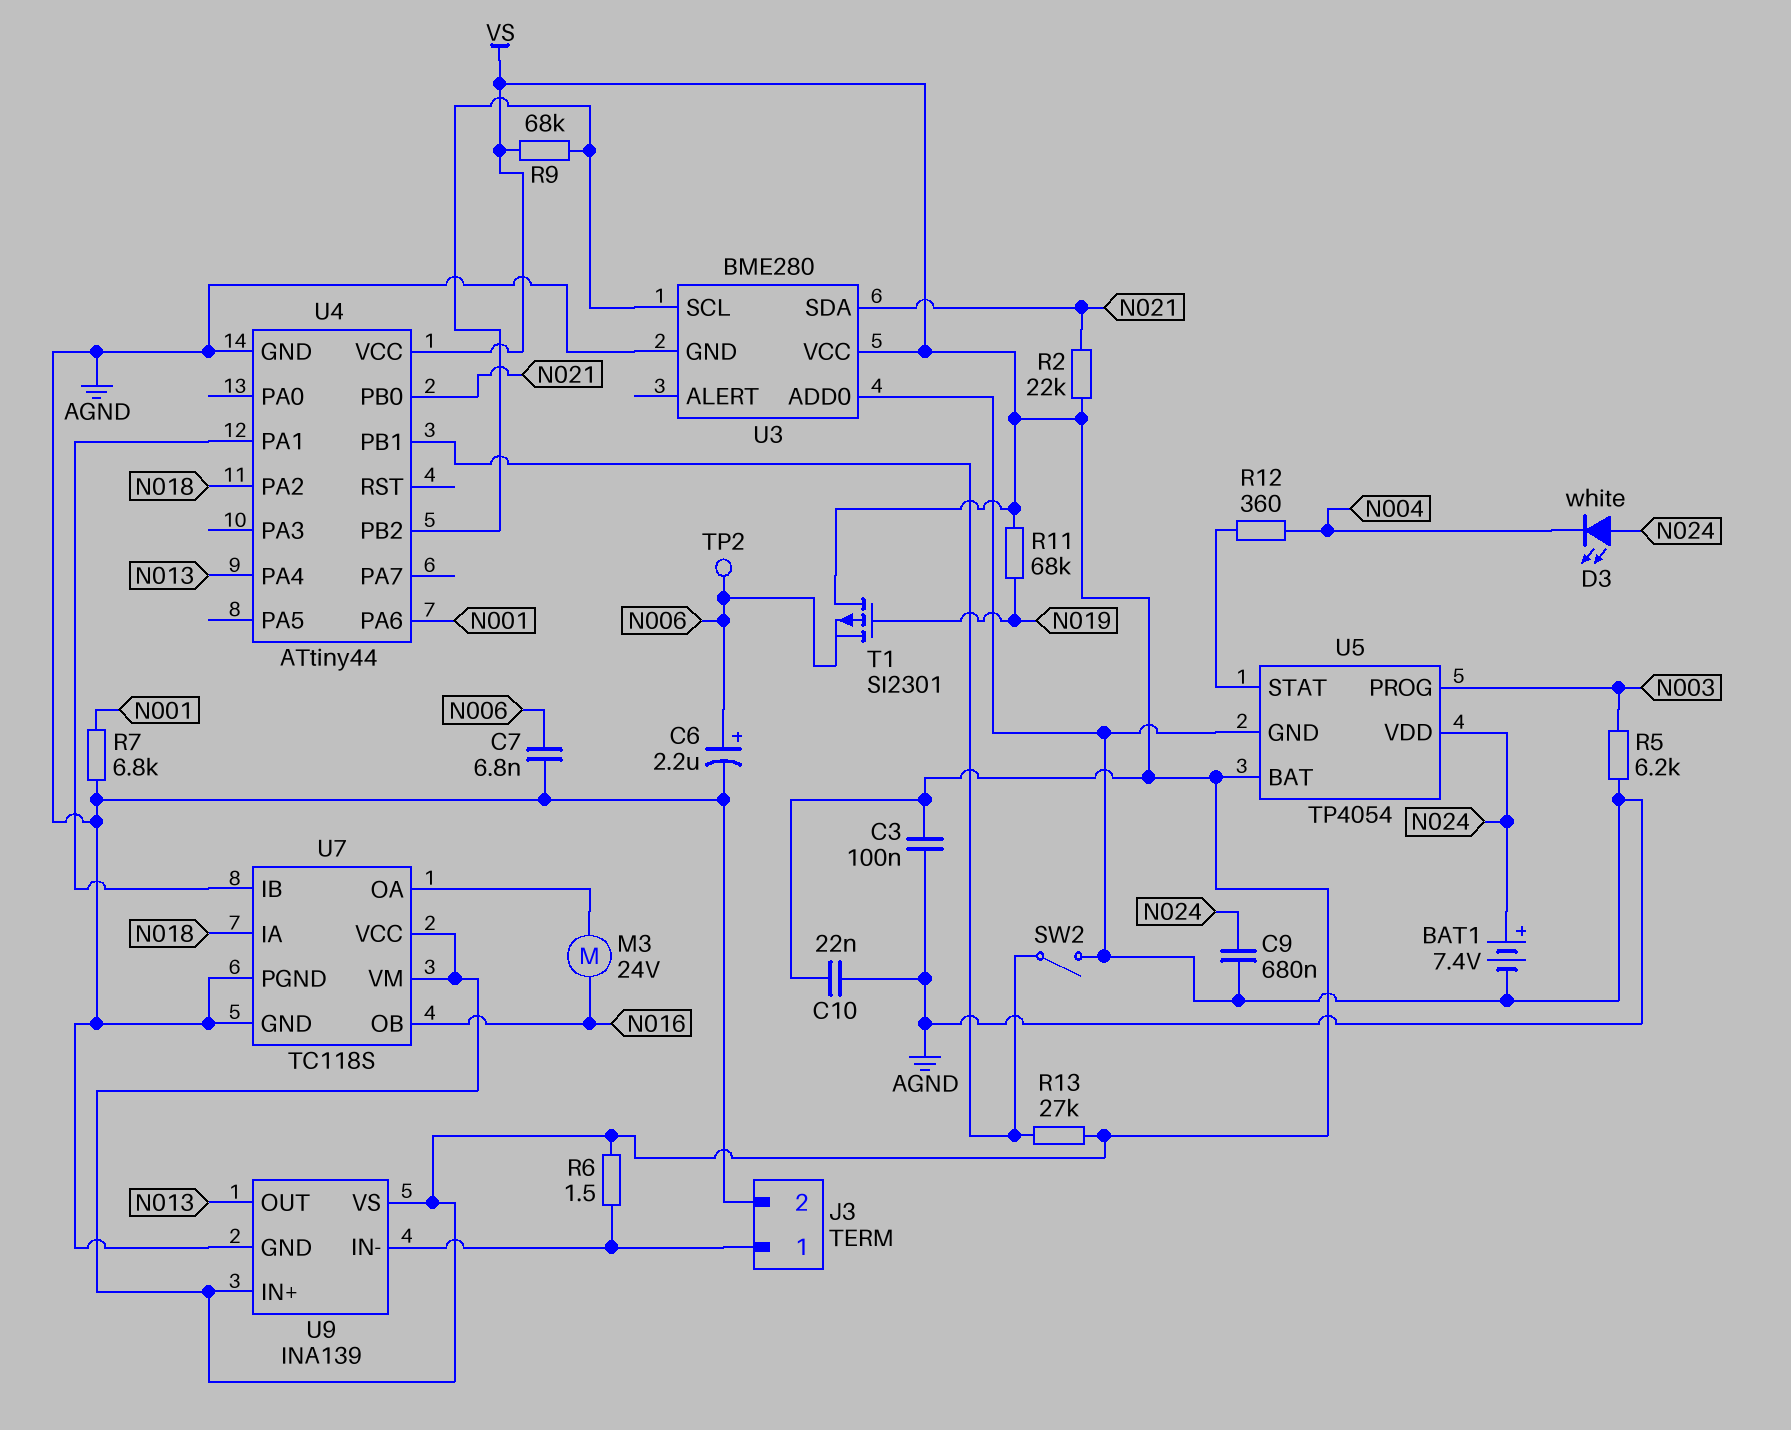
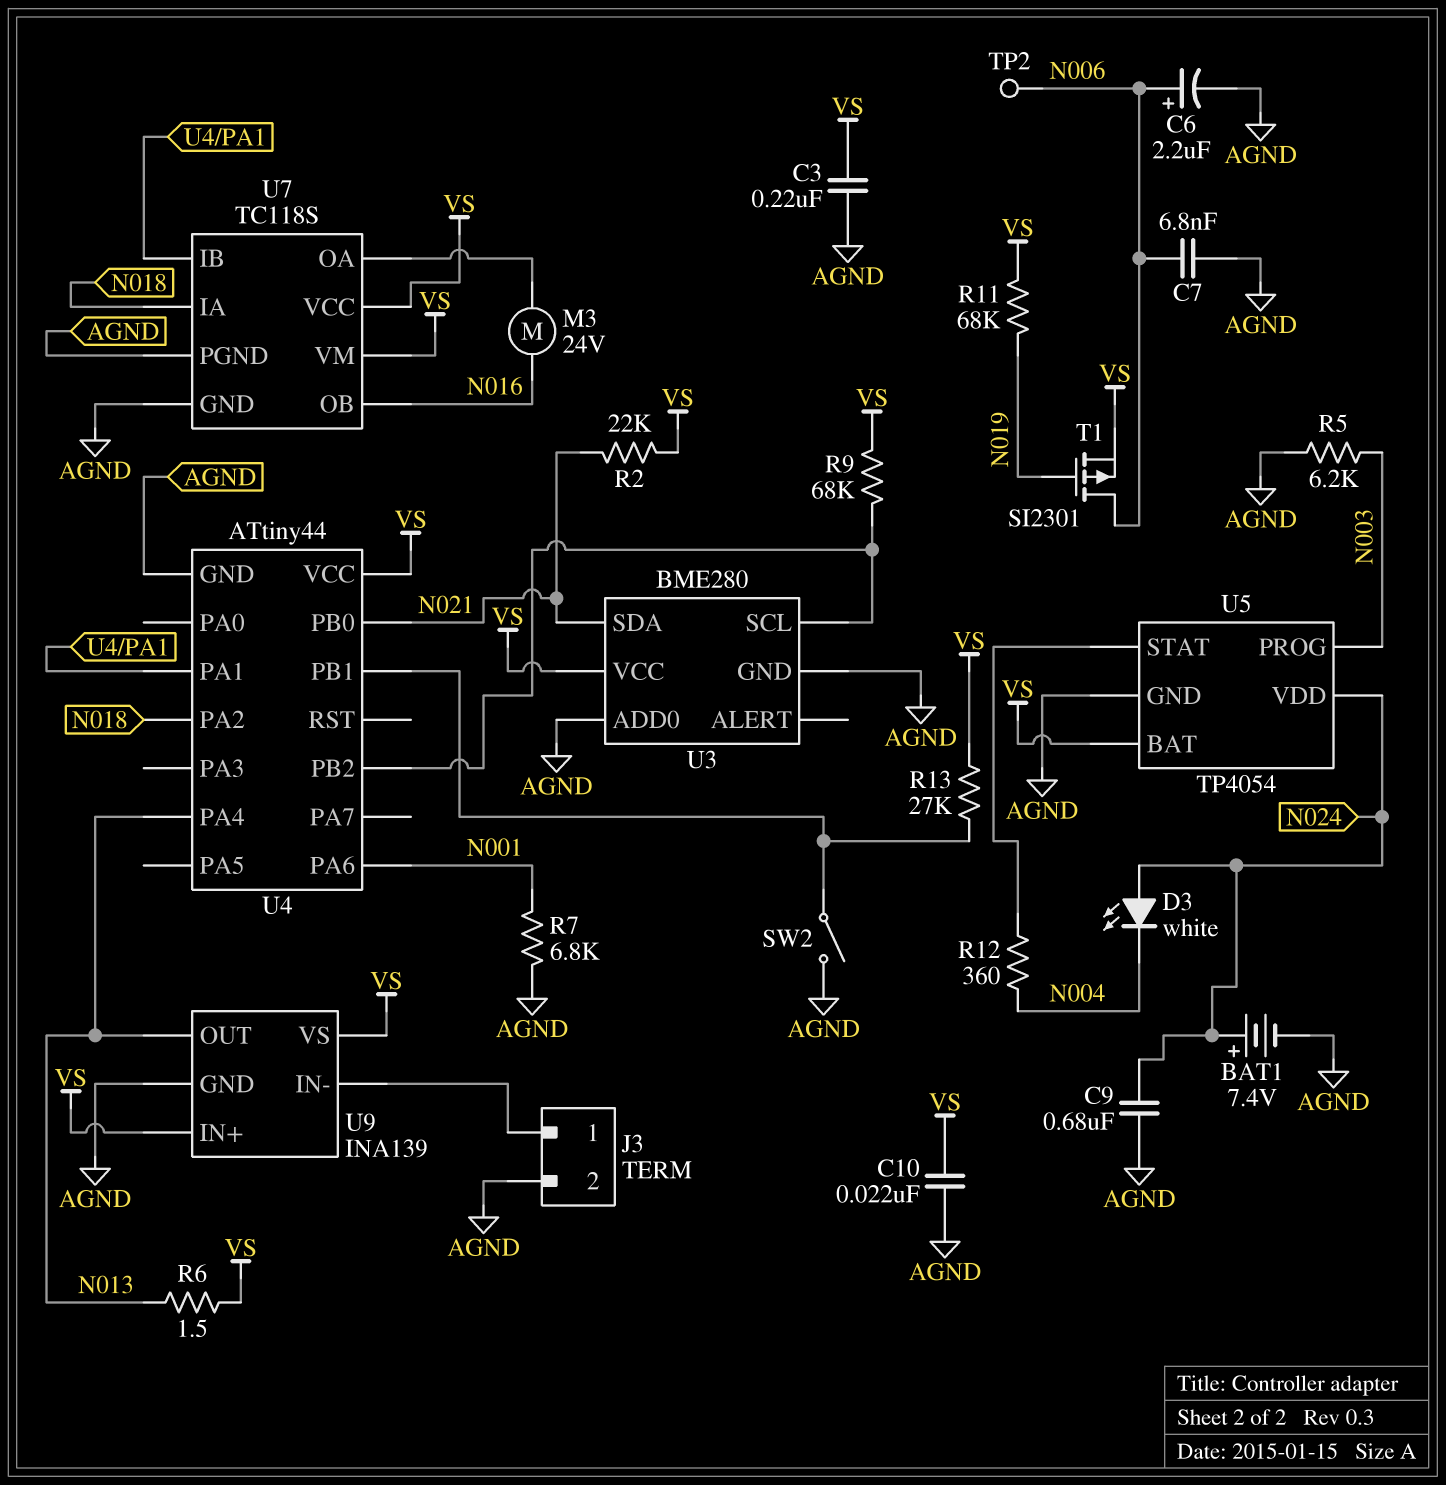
C3: 100nF (AGND, VS) -> 220nF (AGND, VS)
R6: 1.5 (J3/1, VS) -> 1.5 (N013, VS)
T1: PMOS SI2301 (G N019, D VS, S N006) -> PMOS SI2301 (G N019, D N006, S VS)

